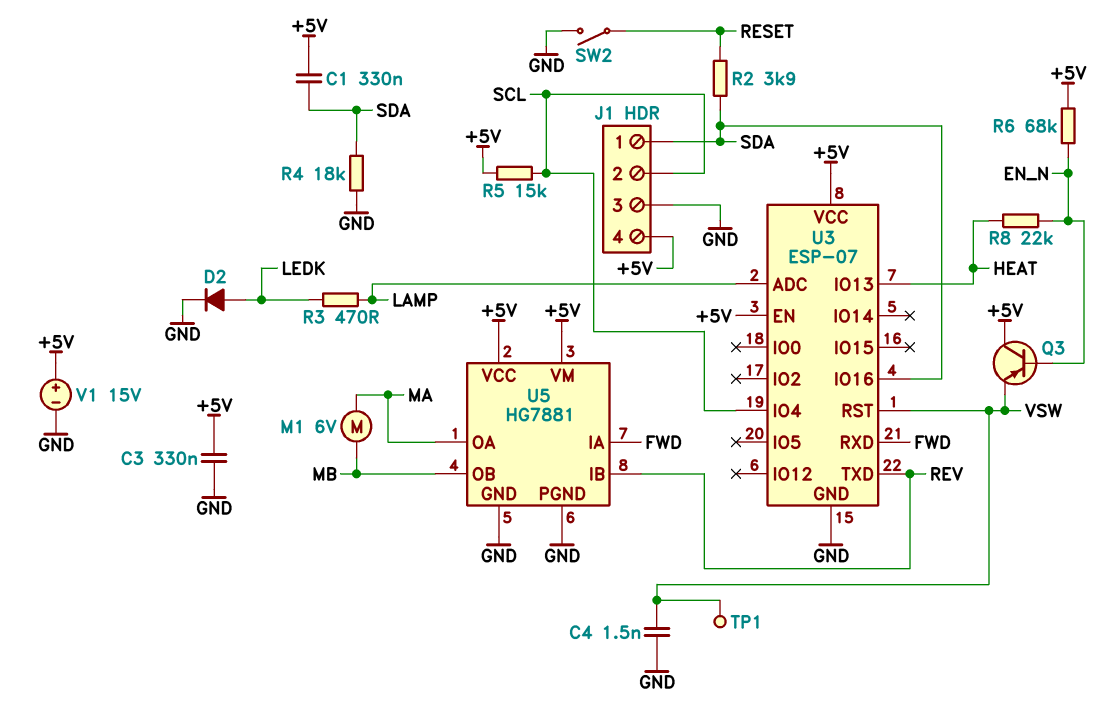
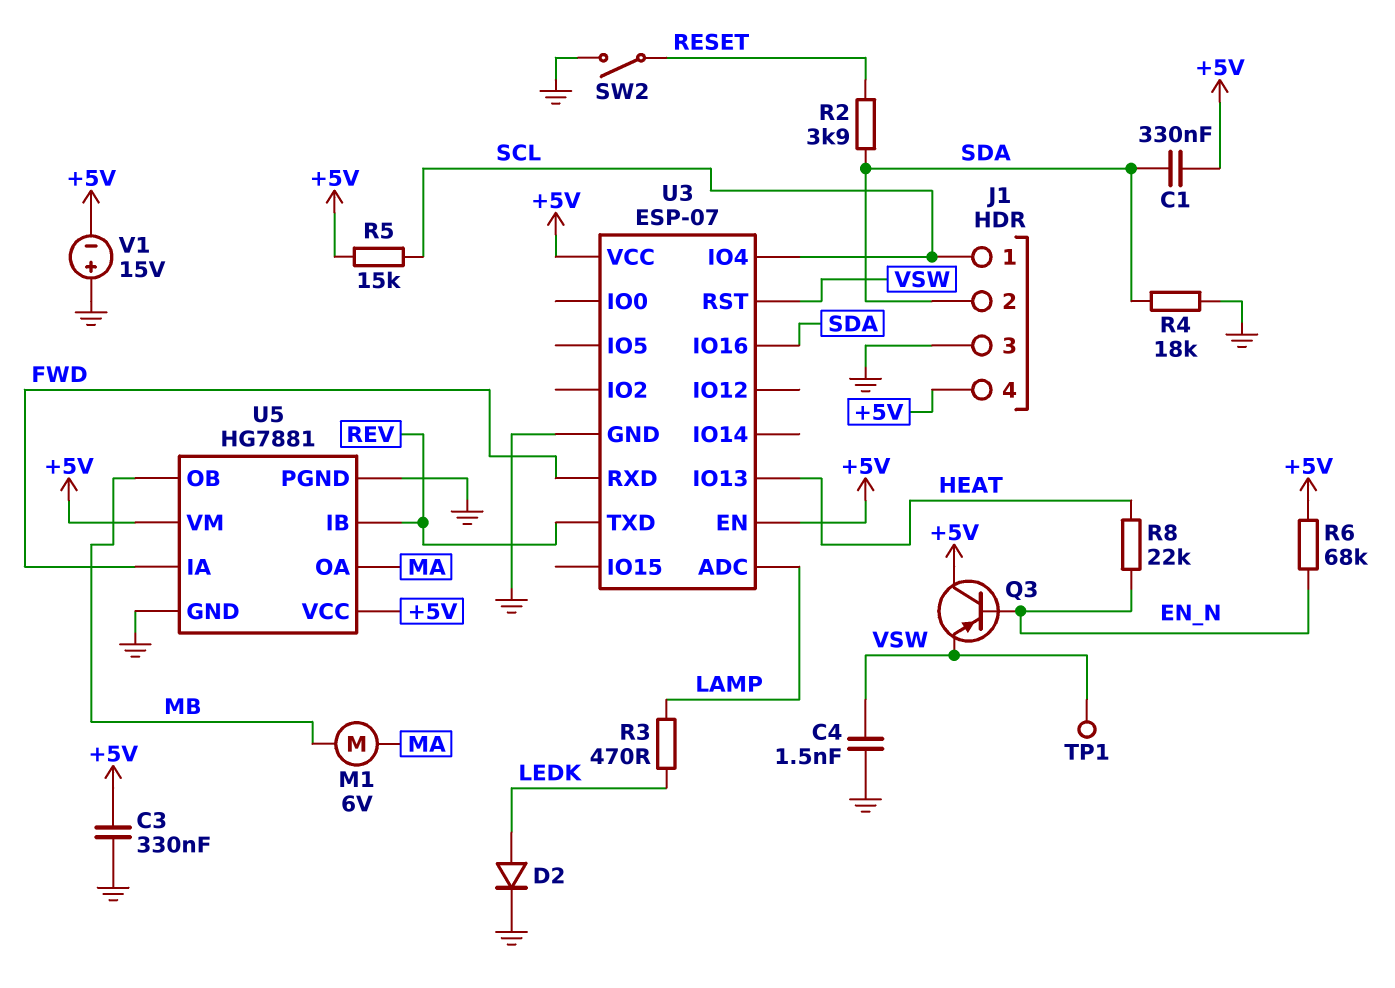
J1 pin 1: SDA -> SCL
J1 pin 2: SCL -> SDA
V1: 15V (plus +5V, minus GND) -> 15V (plus GND, minus +5V)

